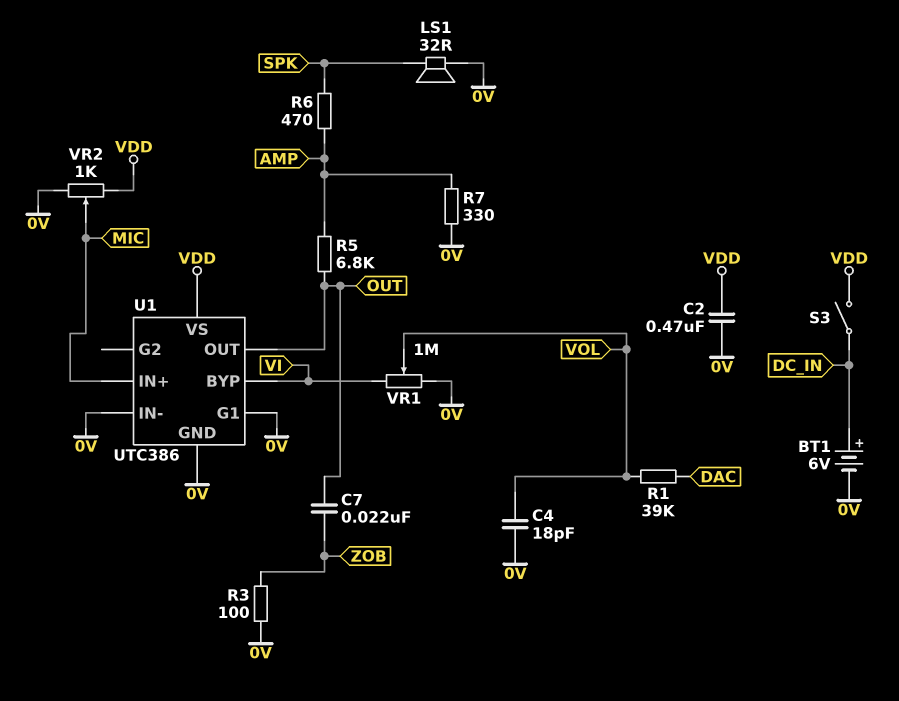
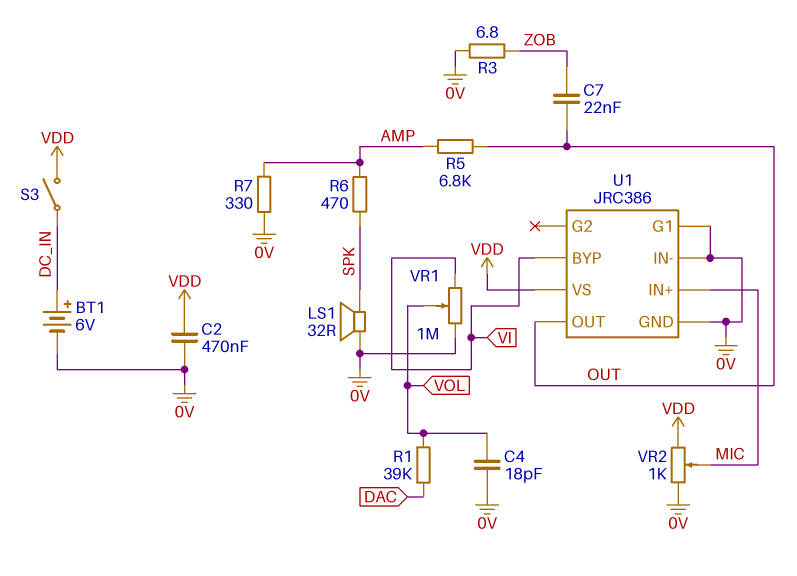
R3: 100 (0V, ZOB) -> 6.8 (0V, ZOB)
U1: UTC386 -> JRC386

